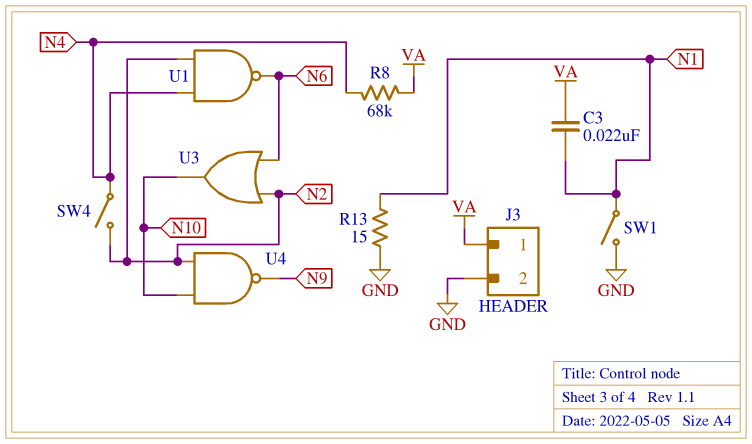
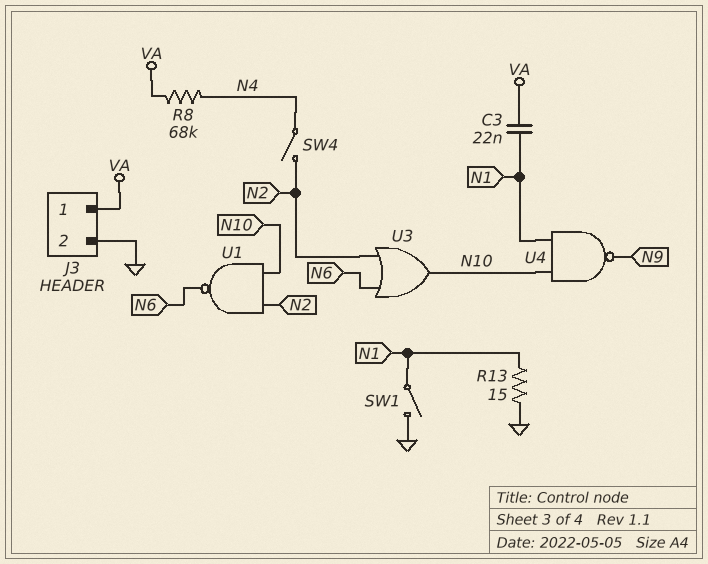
U1: NAND (in N2, in N4, out N6) -> NAND (in N2, in N10, out N6)
U4: NAND (in N2, in N10, out N9) -> NAND (in N1, in N10, out N9)

